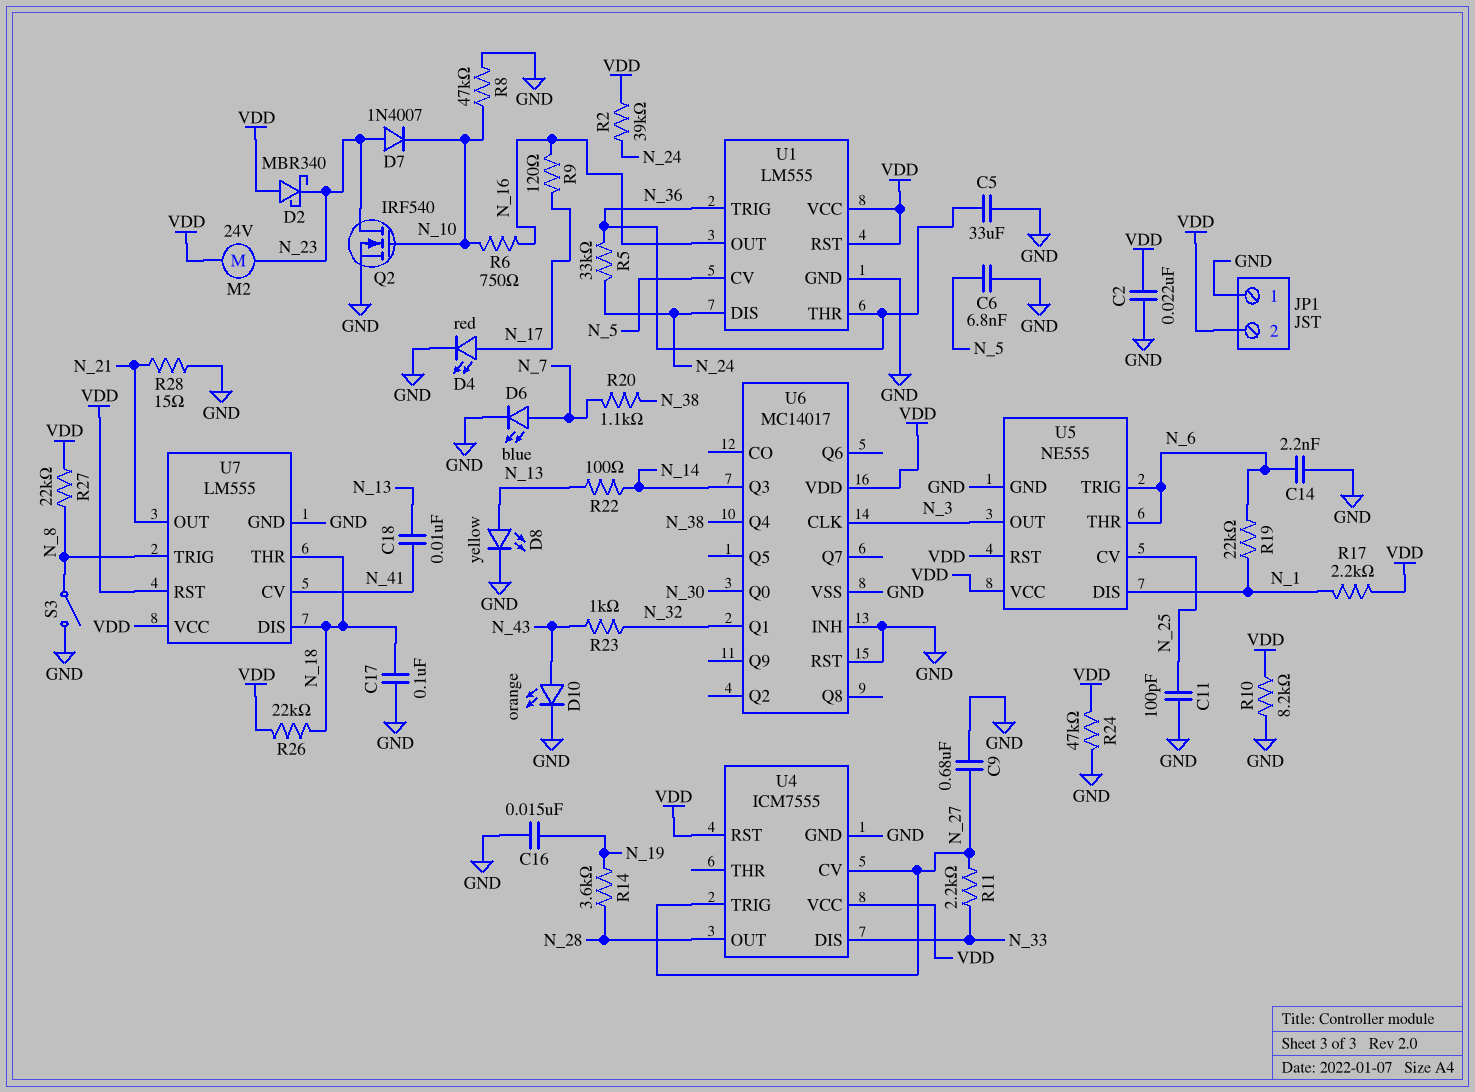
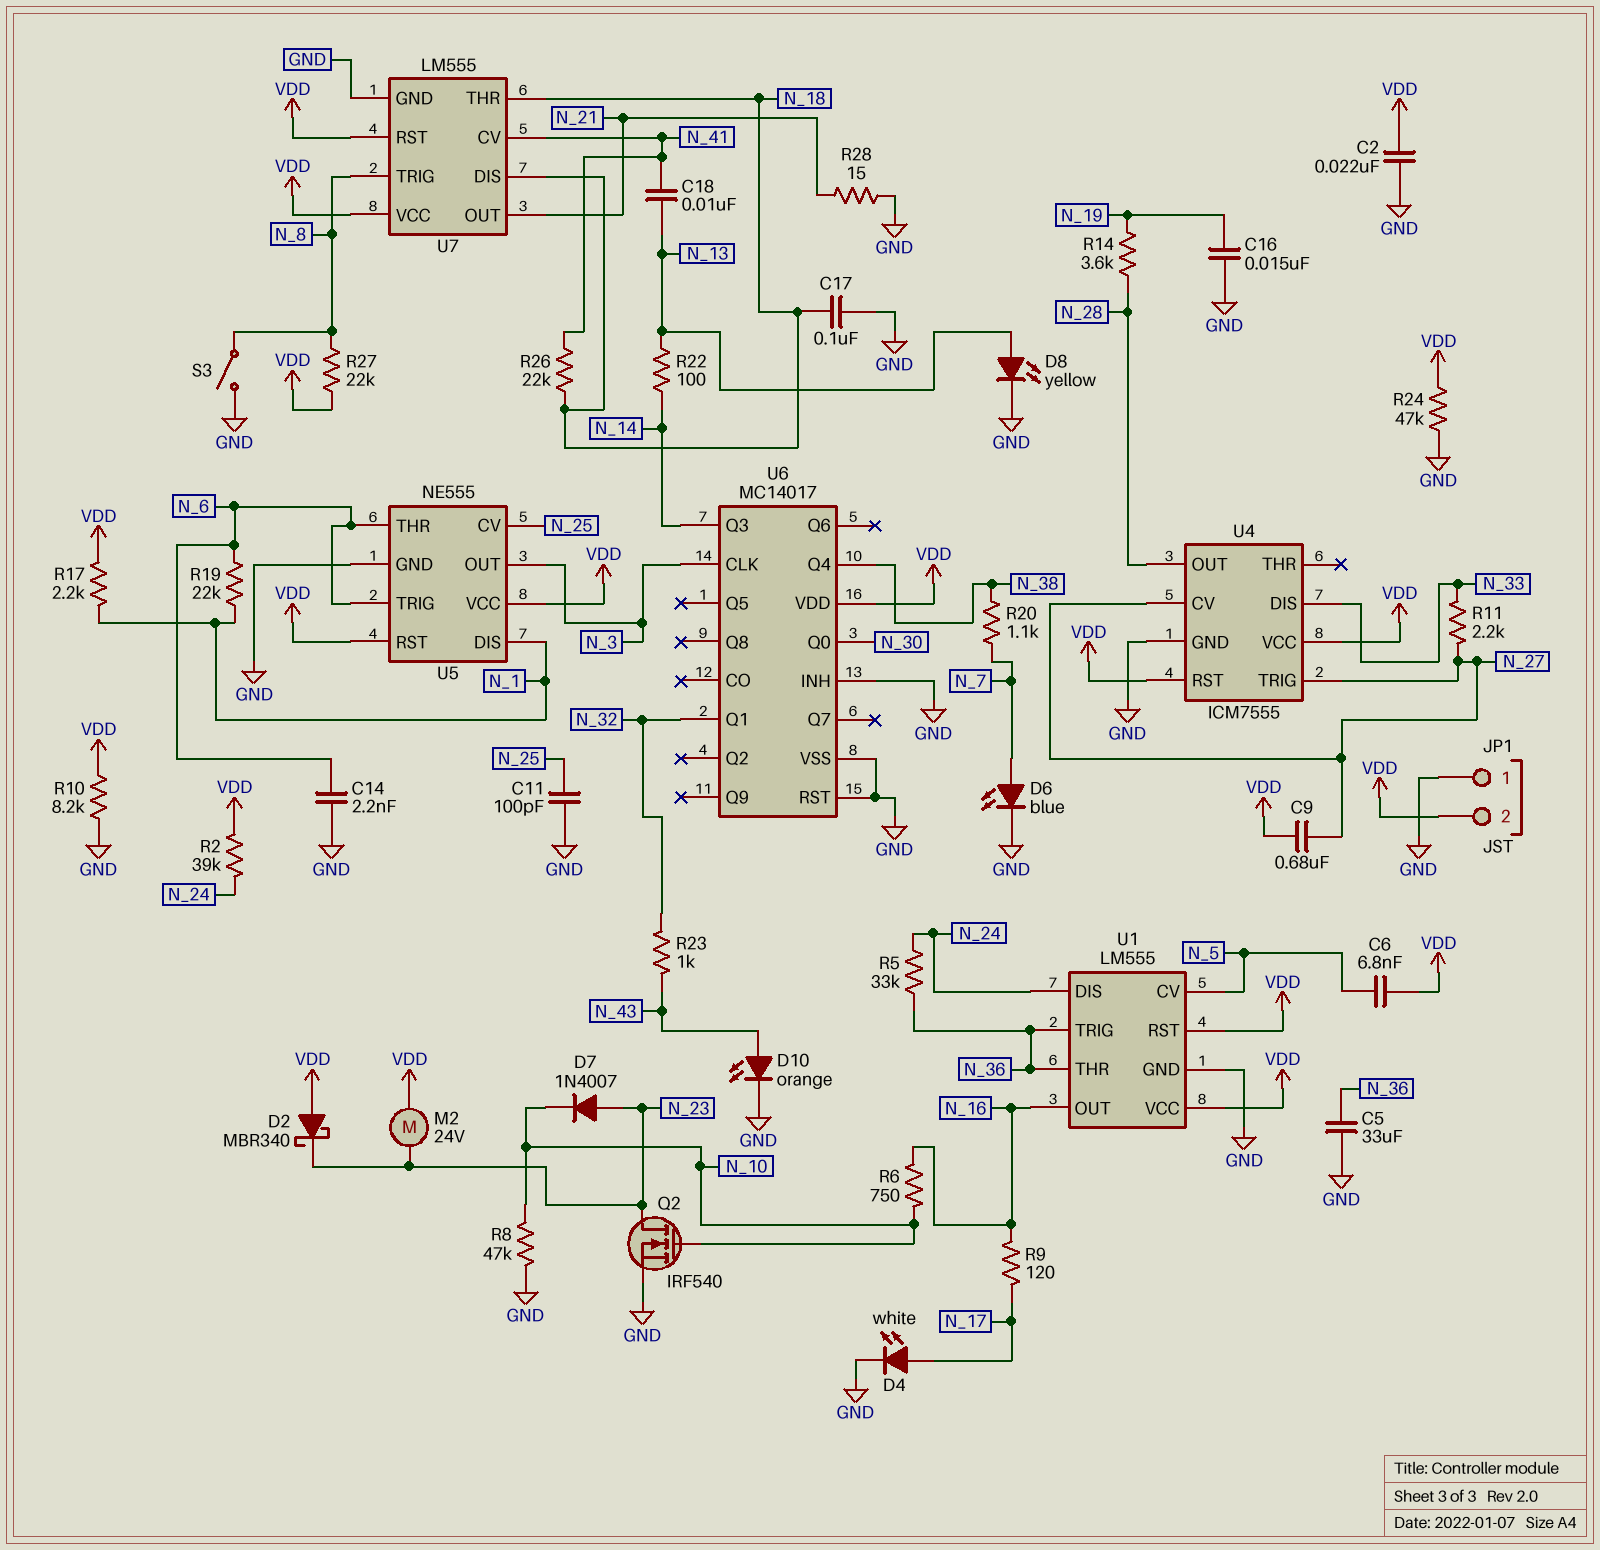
C6: 6.8nF (GND, N_5) -> 6.8nF (N_5, VDD)
C9: 680nF (GND, N_27) -> 680nF (N_27, VDD)
D4: LED red (A N_17, K GND) -> LED white (A N_17, K GND)
R26: 22k (N_18, VDD) -> 22k (N_18, N_41)

